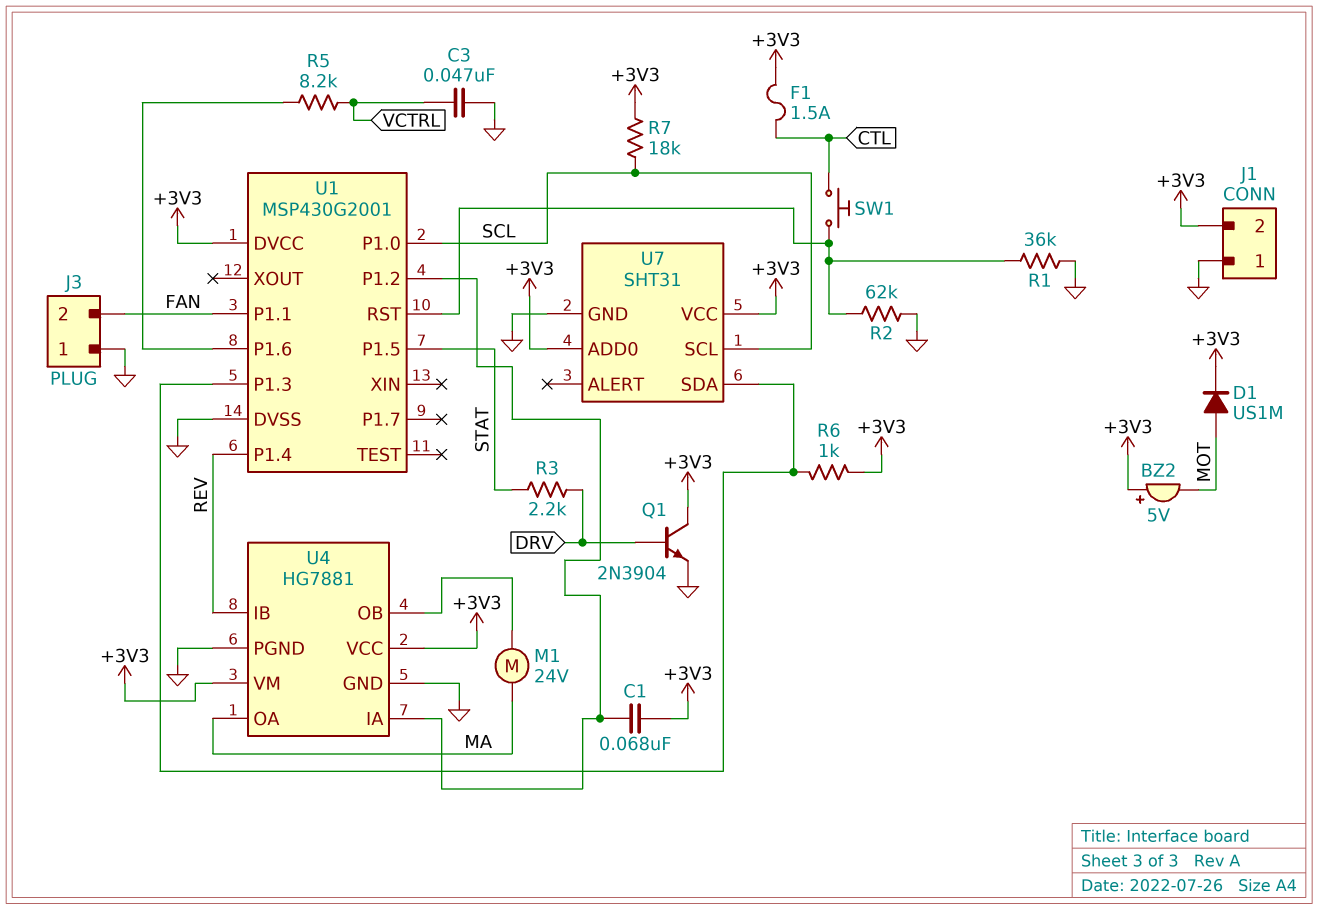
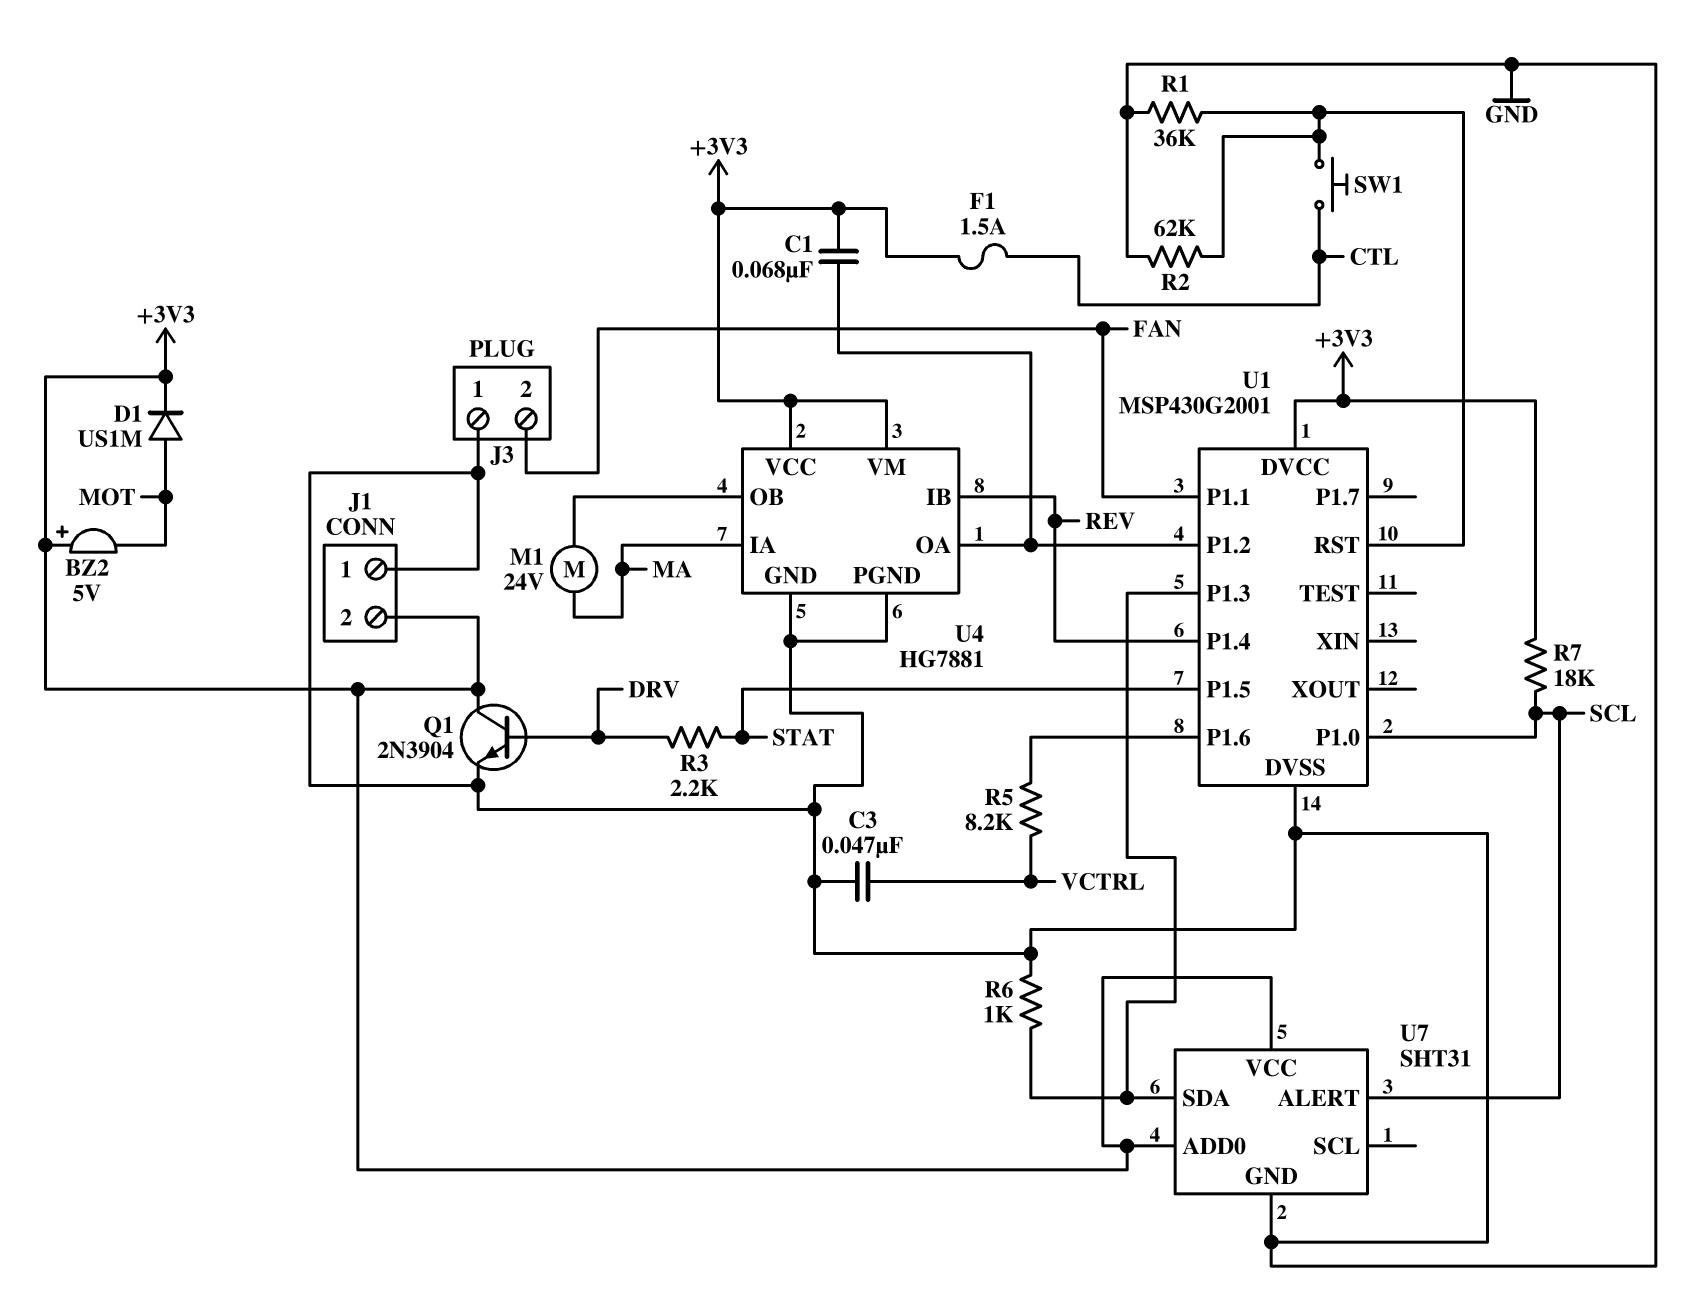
R6: 1k (+3V3, U1/P1.3) -> 1k (GND, U1/P1.3)
U4 pin IA: U1/P1.2 -> MA
U4 pin OA: MA -> U1/P1.2
U7 pin ALERT: none -> SCL
U7 pin SCL: SCL -> none

